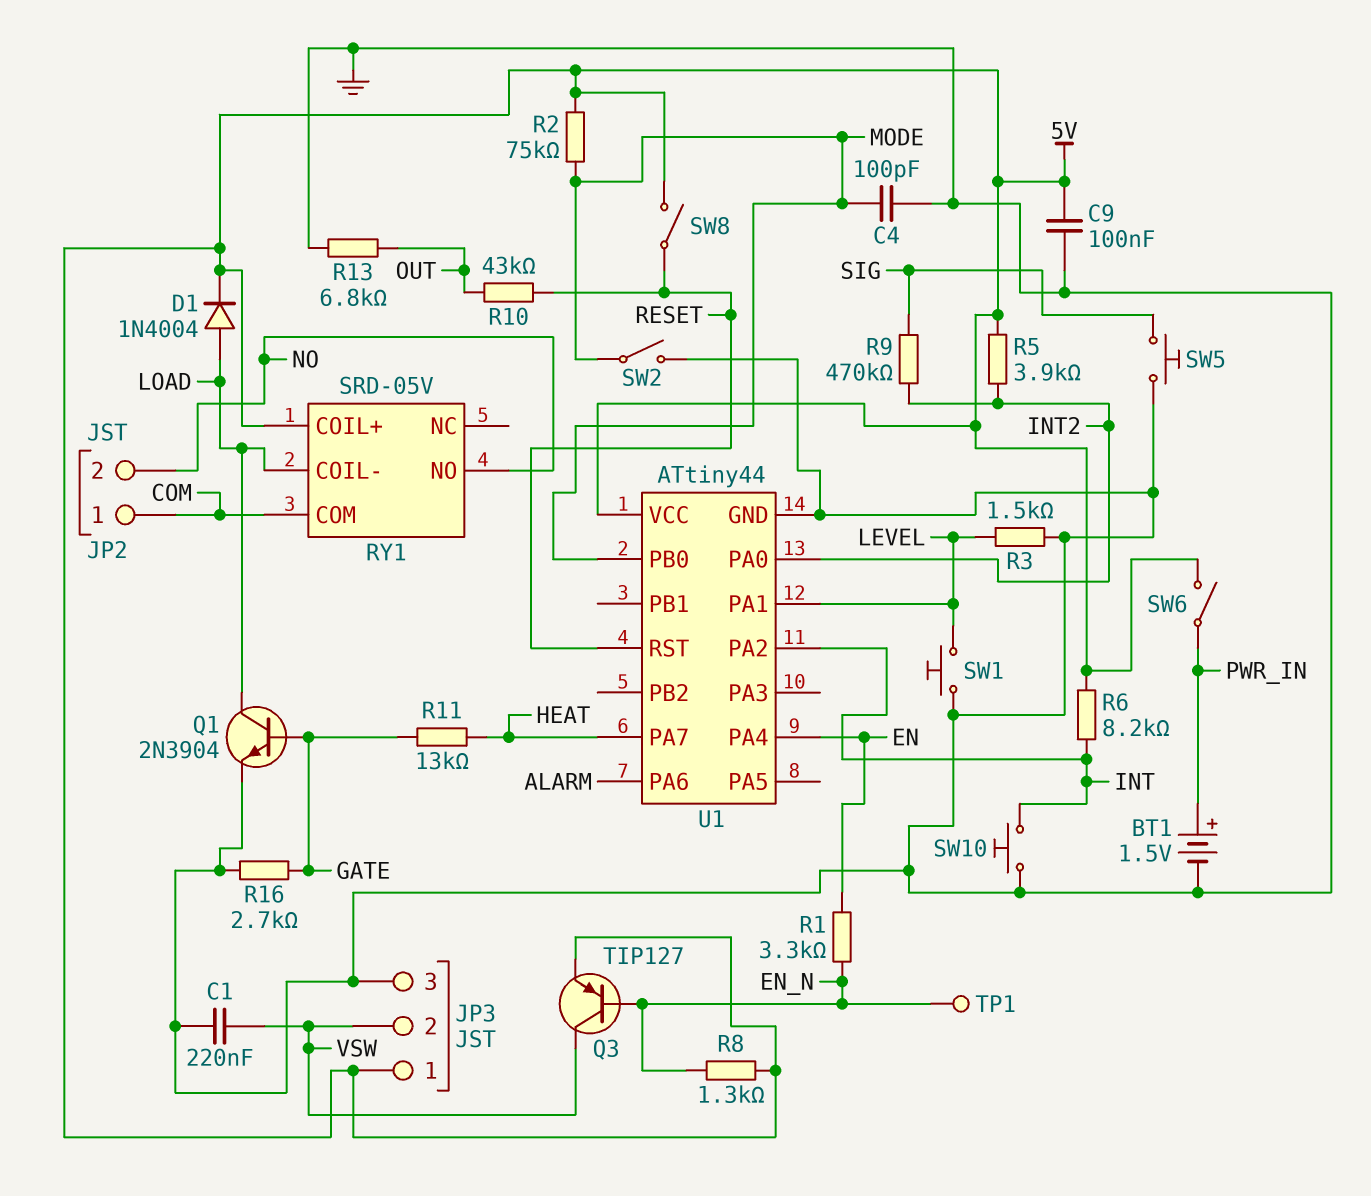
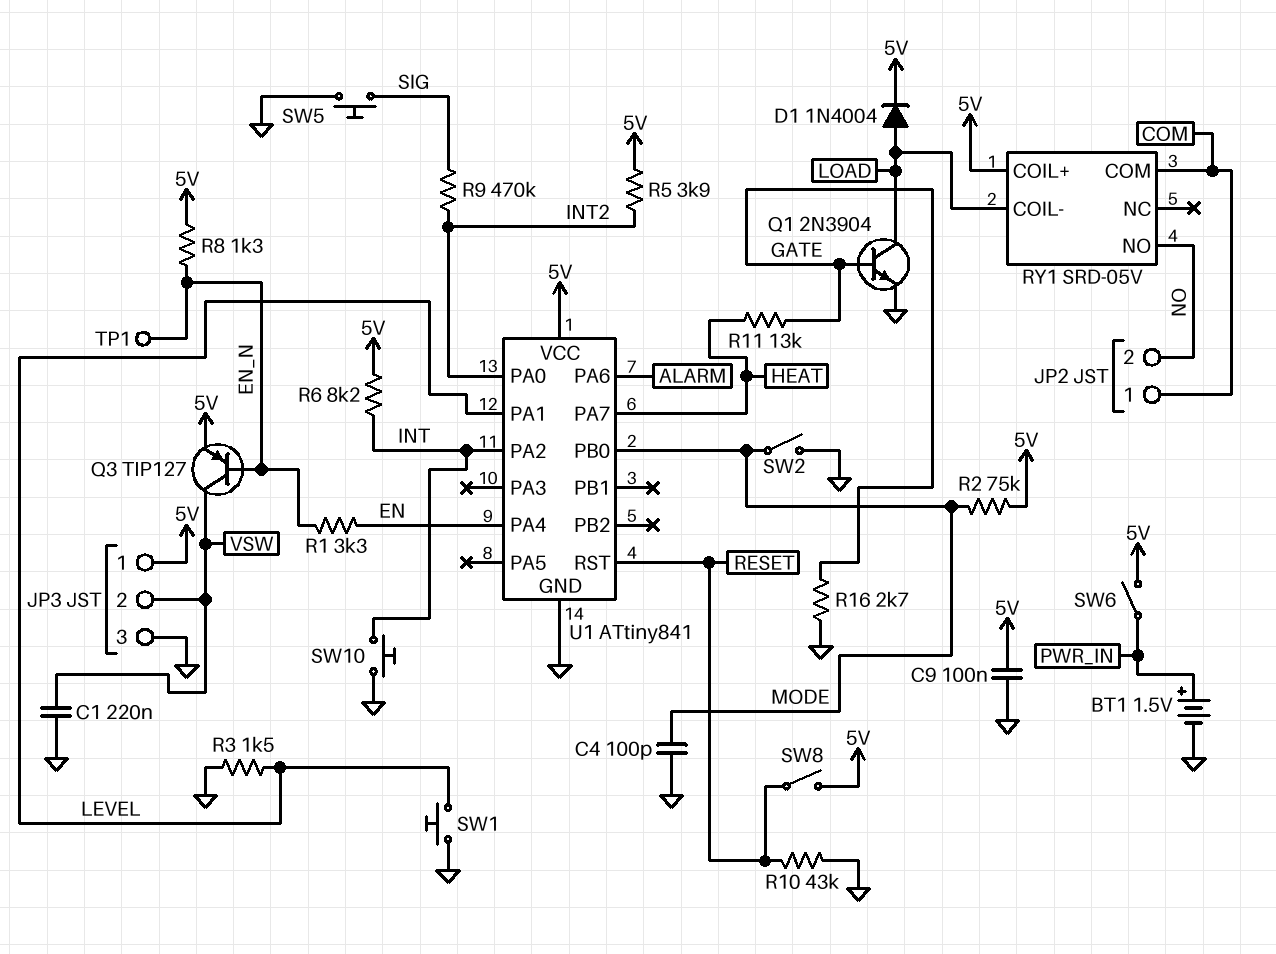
R10: 43k (OUT, RESET) -> 43k (GND, RESET)
R13: 6.8k (GND, OUT) -> none
U1: ATtiny44 -> ATtiny841

